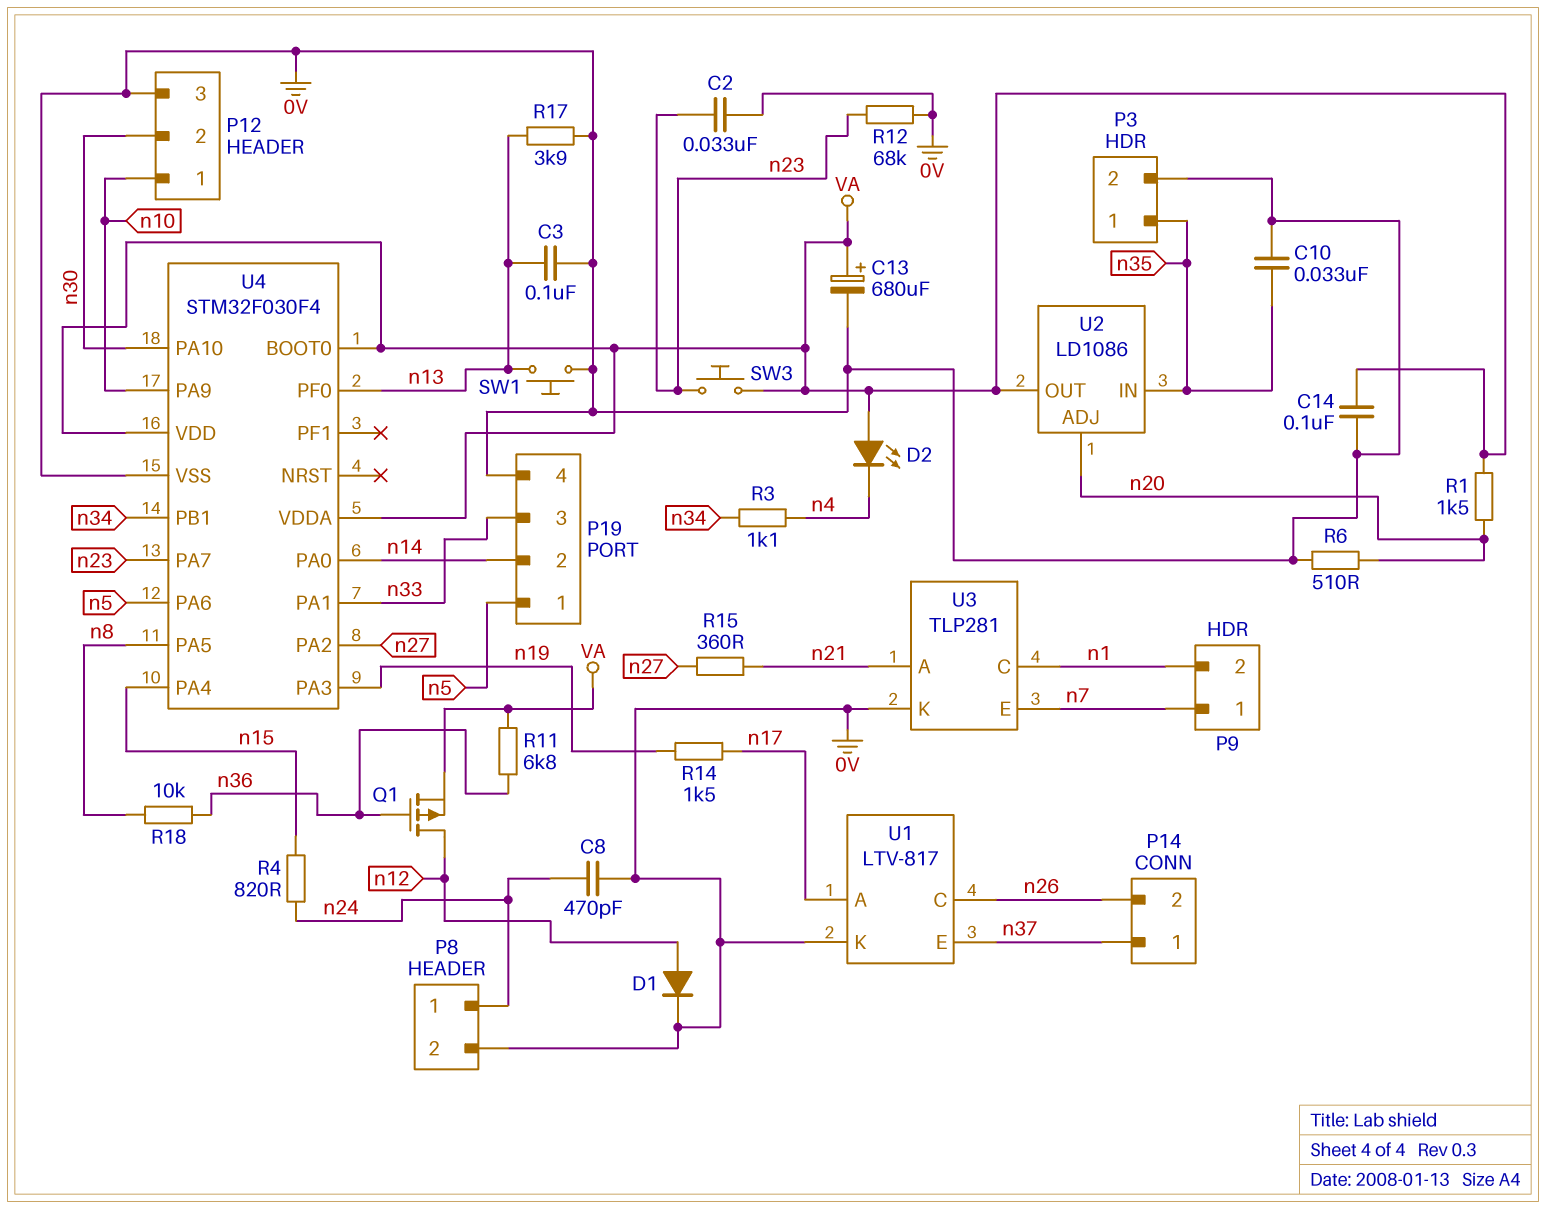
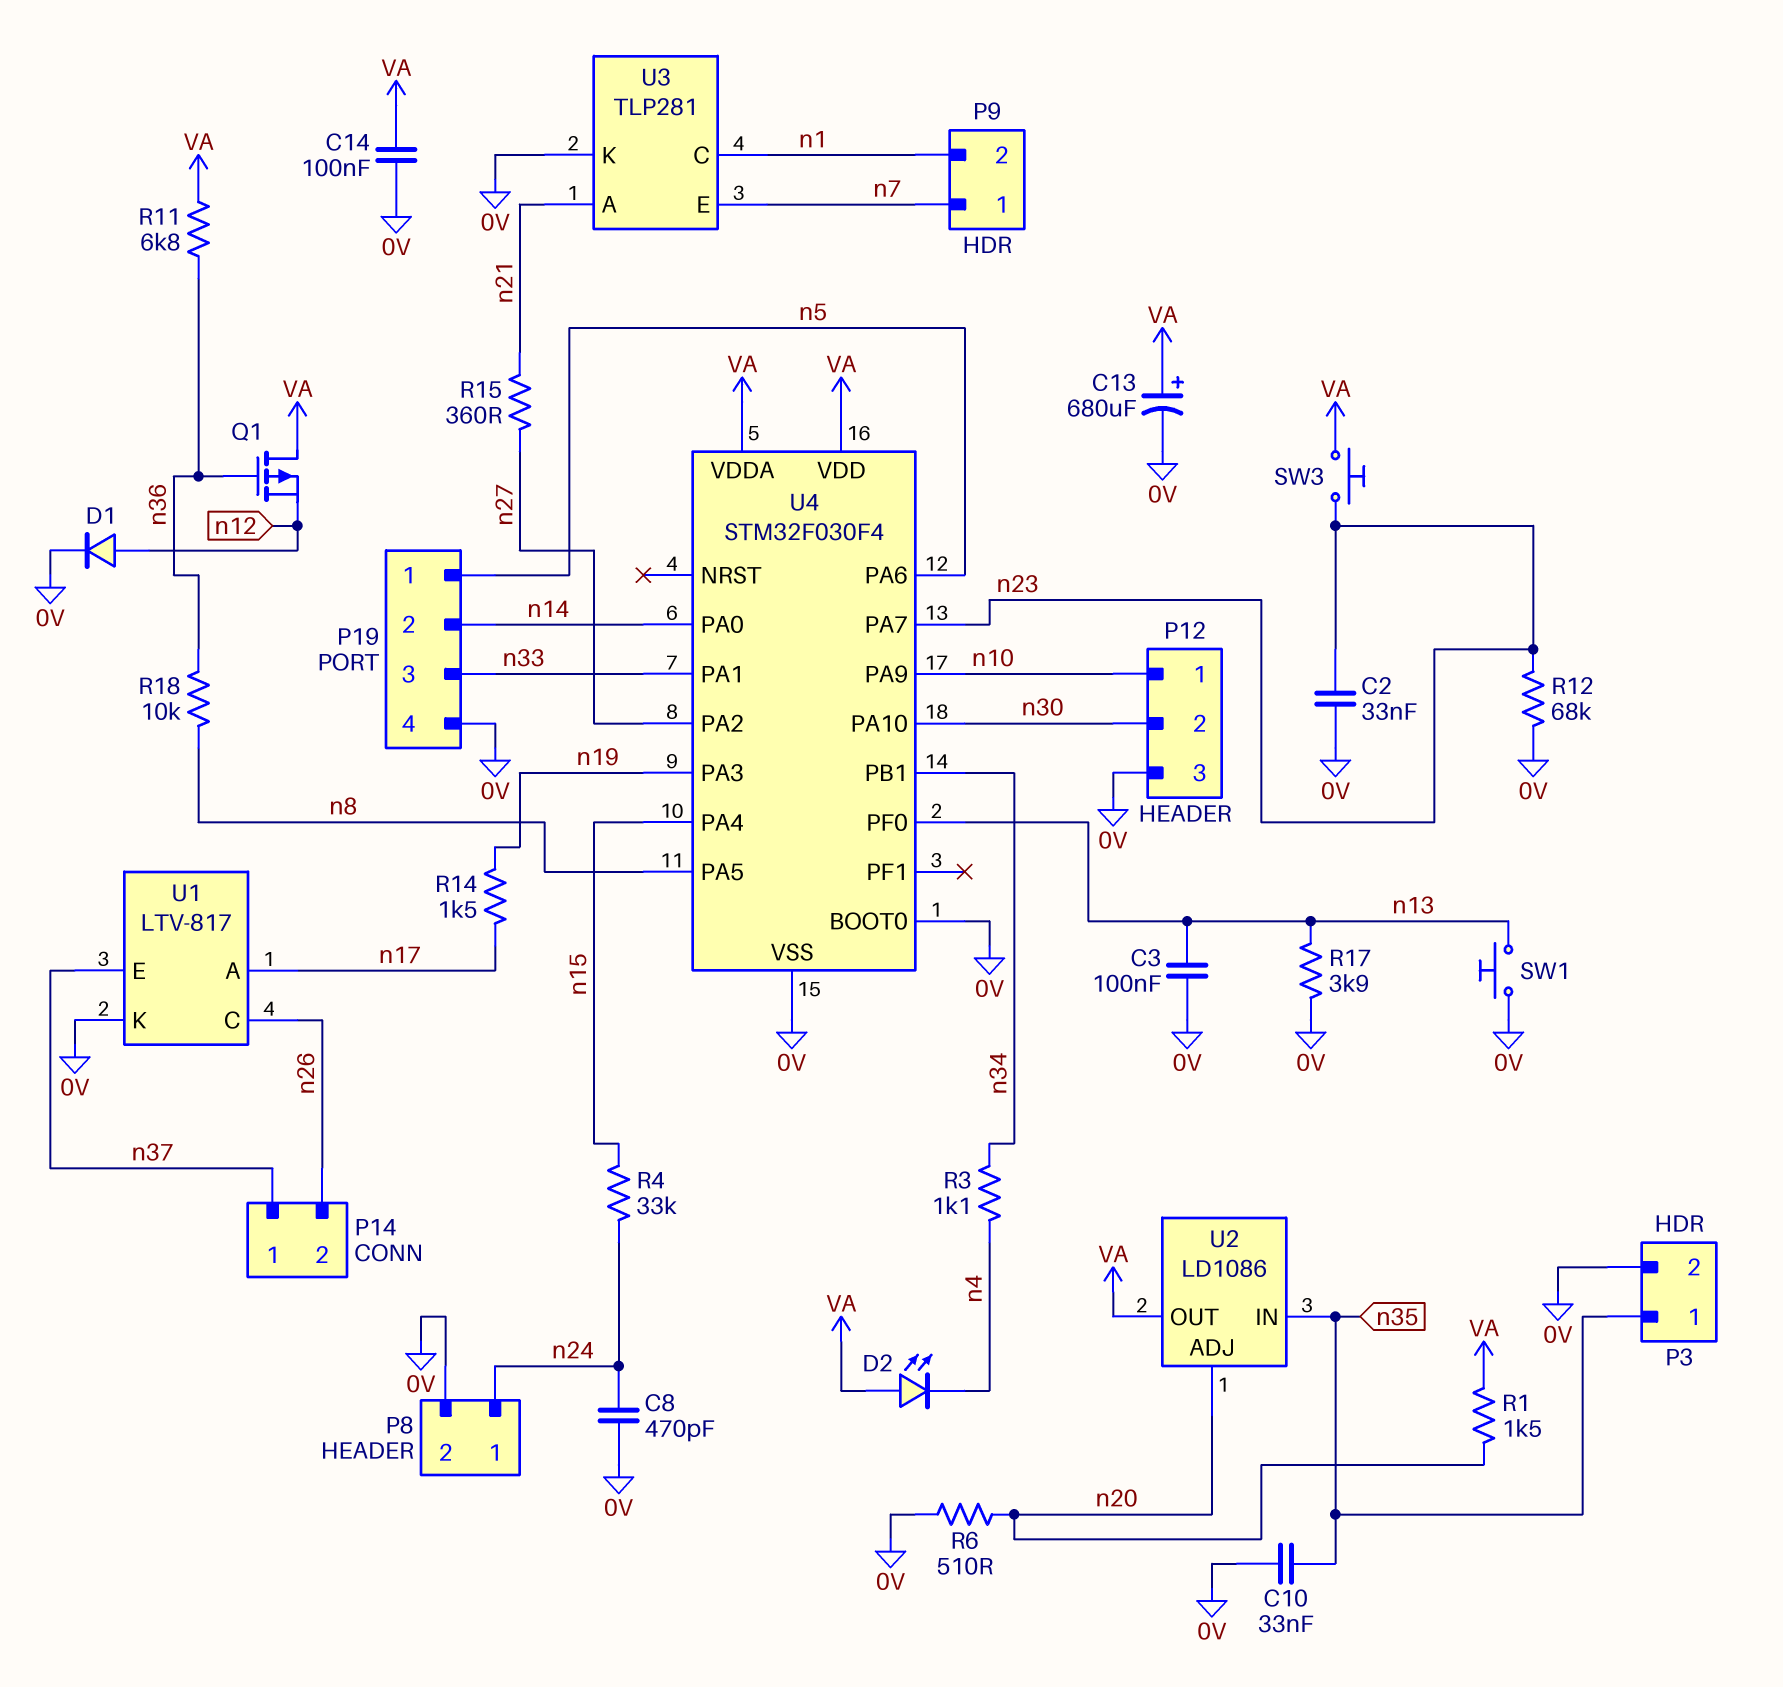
Q1: PMOS (G n36, D n12, S VA) -> PMOS (G n36, D VA, S n12)
R4: 820 (n15, n24) -> 33k (n15, n24)
U4 pin BOOT0: VA -> 0V

